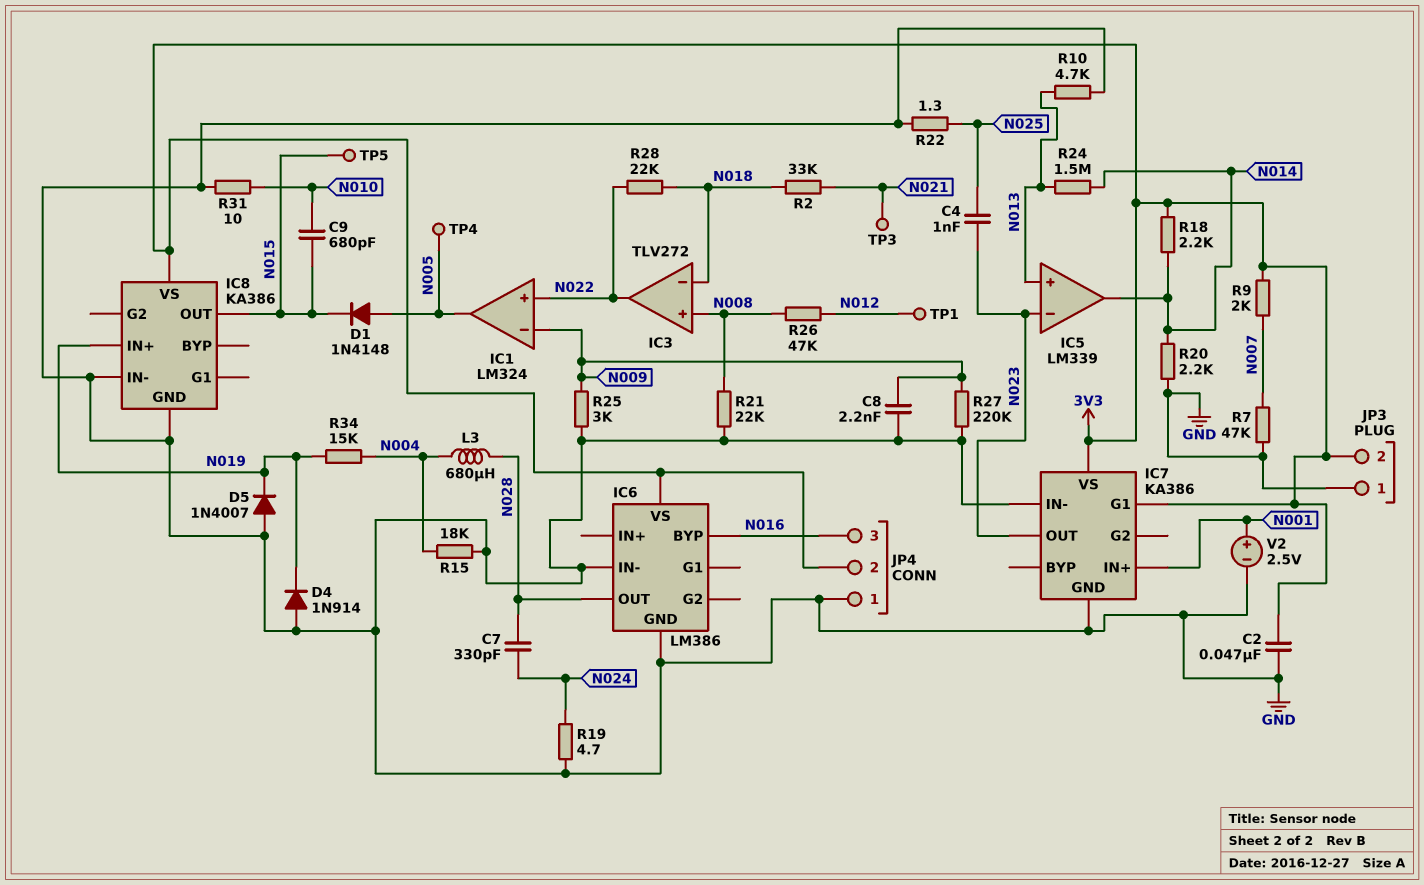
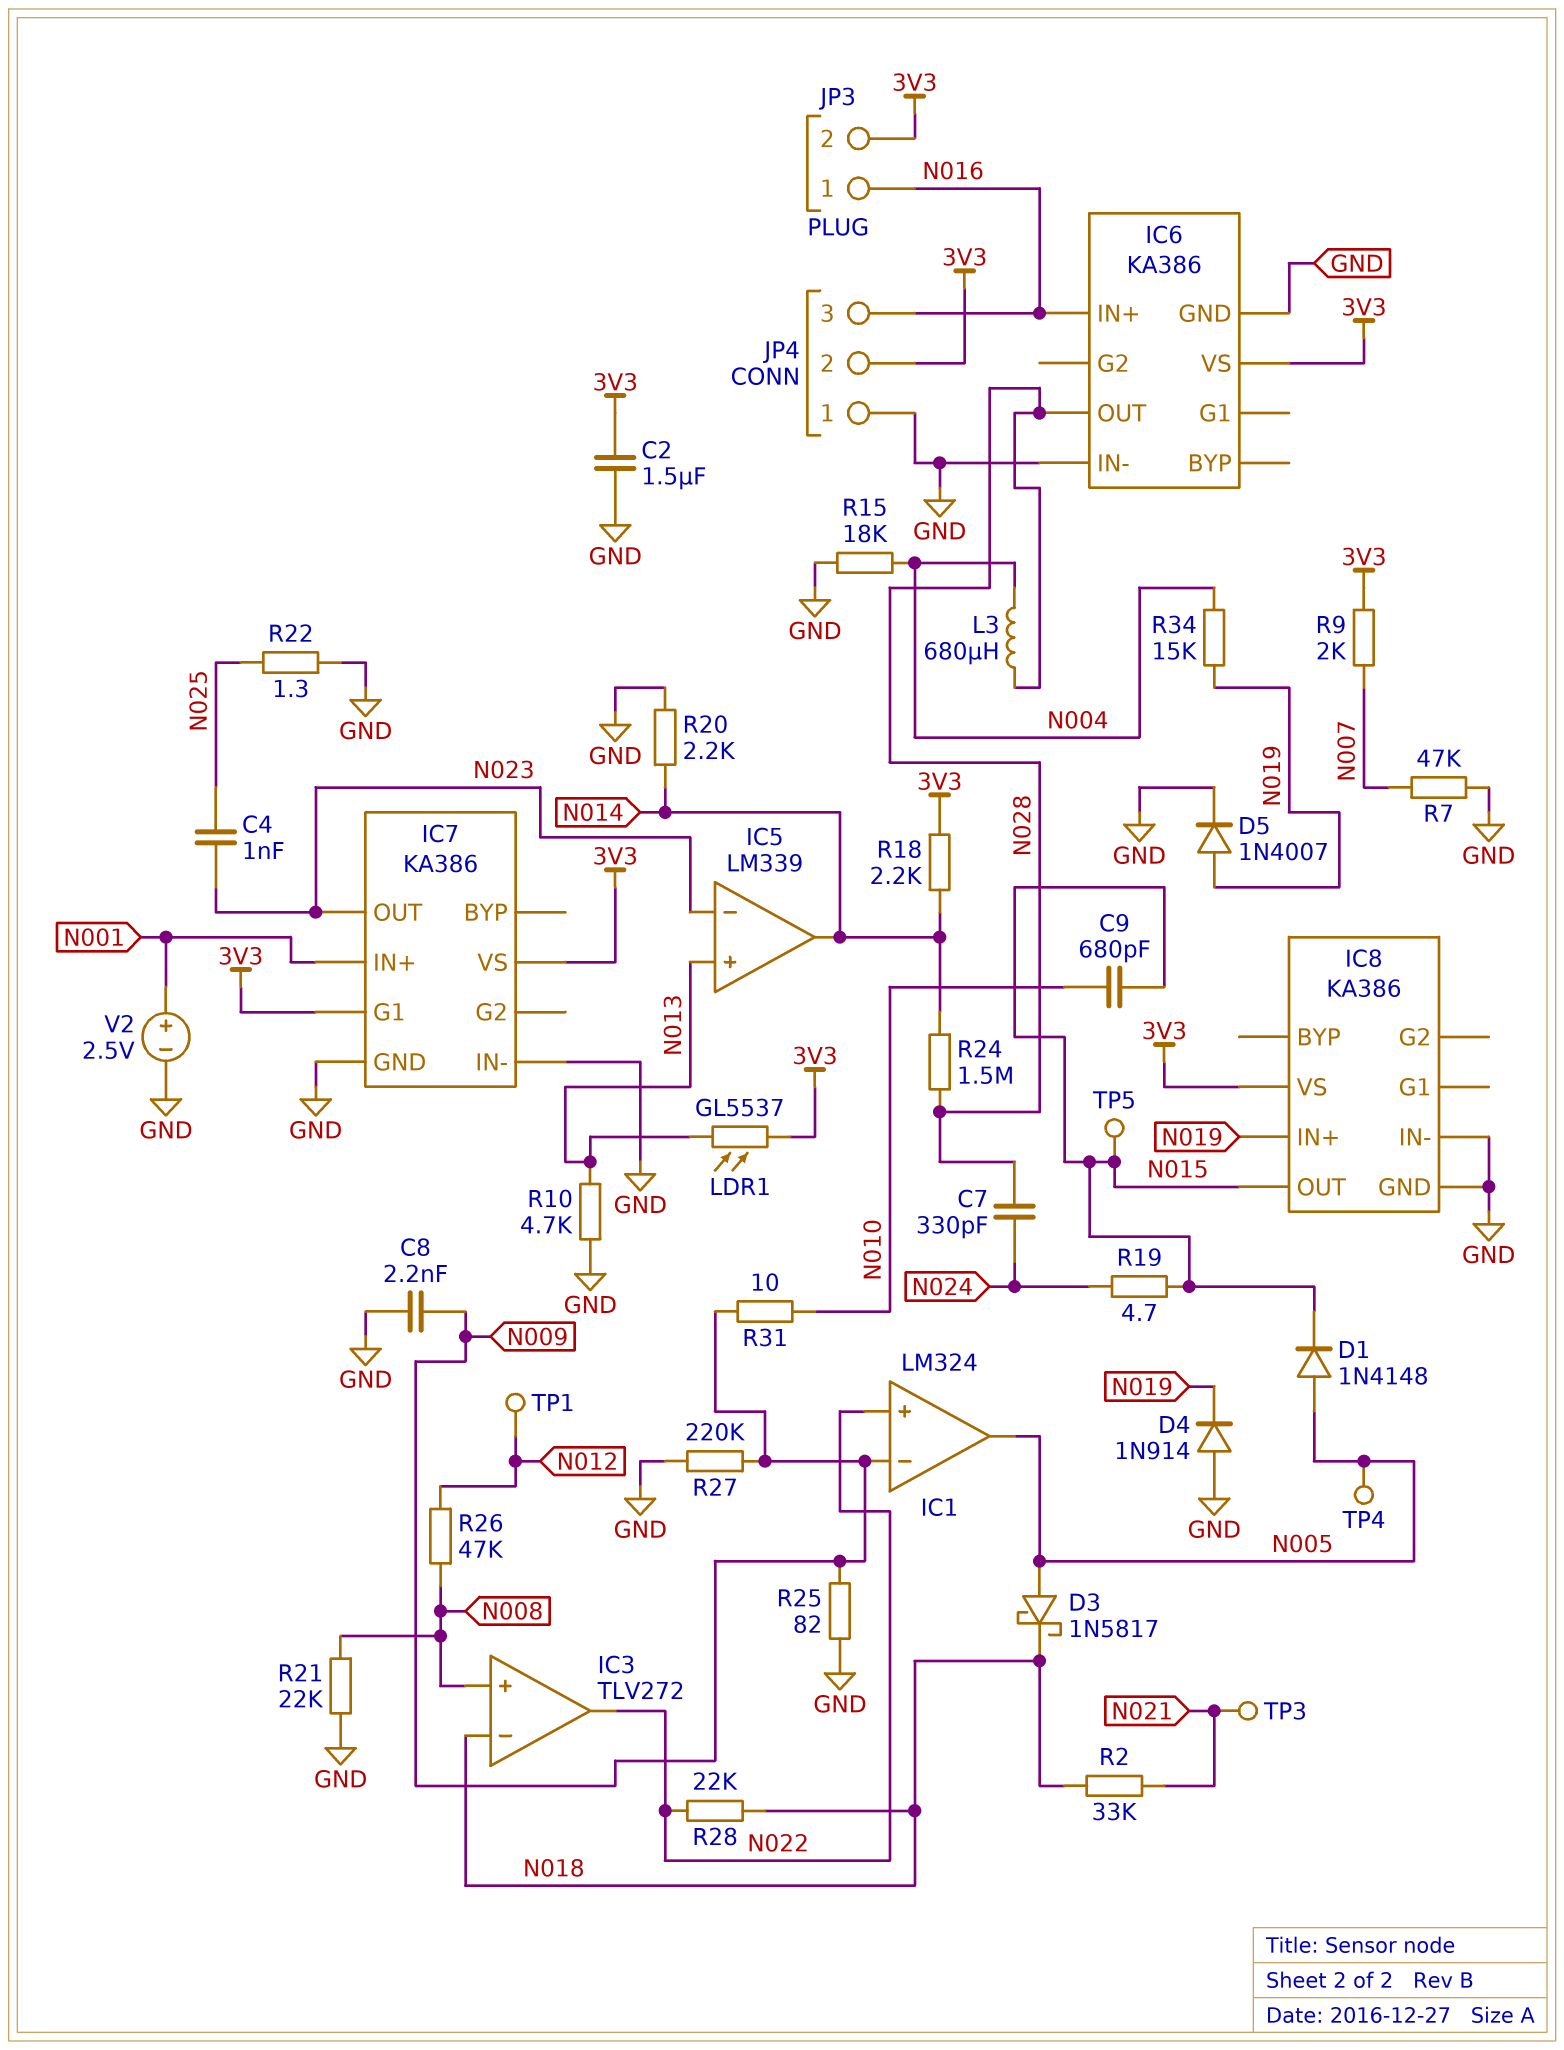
C2: 47nF (3V3, GND) -> 1.5uF (3V3, GND)
D3: none -> schottky 1N5817 (A N005, K N018)
D5: diode 1N4007 (A GND, K N019) -> diode 1N4007 (A N019, K GND)
IC6: LM386 -> KA386
IC6 pin BYP: N016 -> none
IC6 pin IN+: none -> N016
JP3 pin 1: GND -> N016
LDR1: none -> GL5537 (3V3, N013)
R19: 4.7 (GND, N024) -> 4.7 (N015, N024)
R24: 1.5M (N013, N014) -> 1.5M (N014, N028)
R25: 3k (GND, N009) -> 82 (GND, N009)
R31: 10 (GND, N010) -> 10 (N009, N010)

